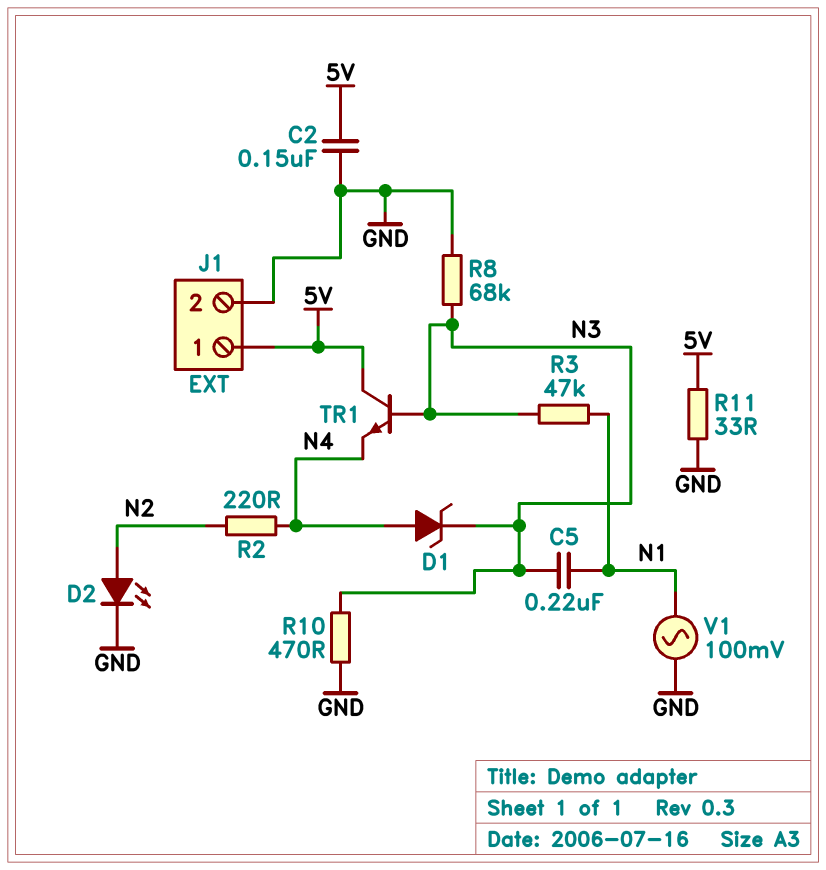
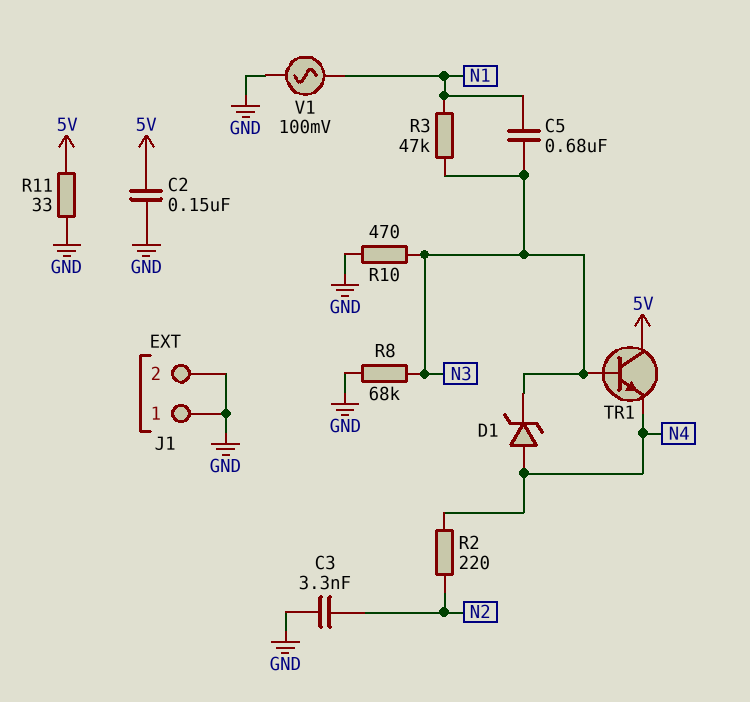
C3: none -> 3.3nF (GND, N2)
C5: 220nF (N1, N3) -> 680nF (N1, N3)
D2: LED (A N2, K GND) -> none
J1 pin 1: 5V -> GND

